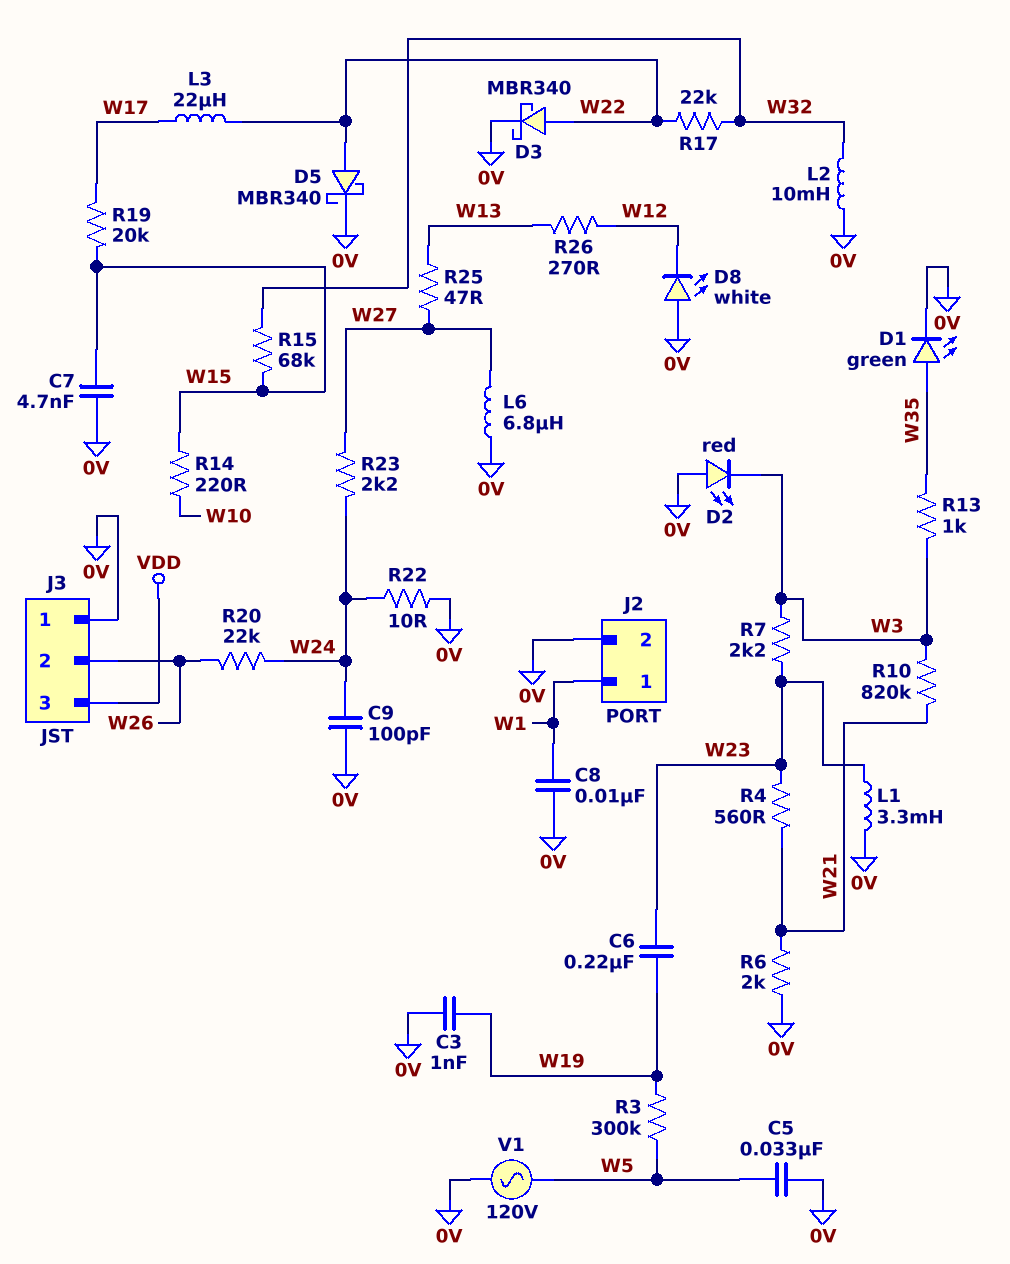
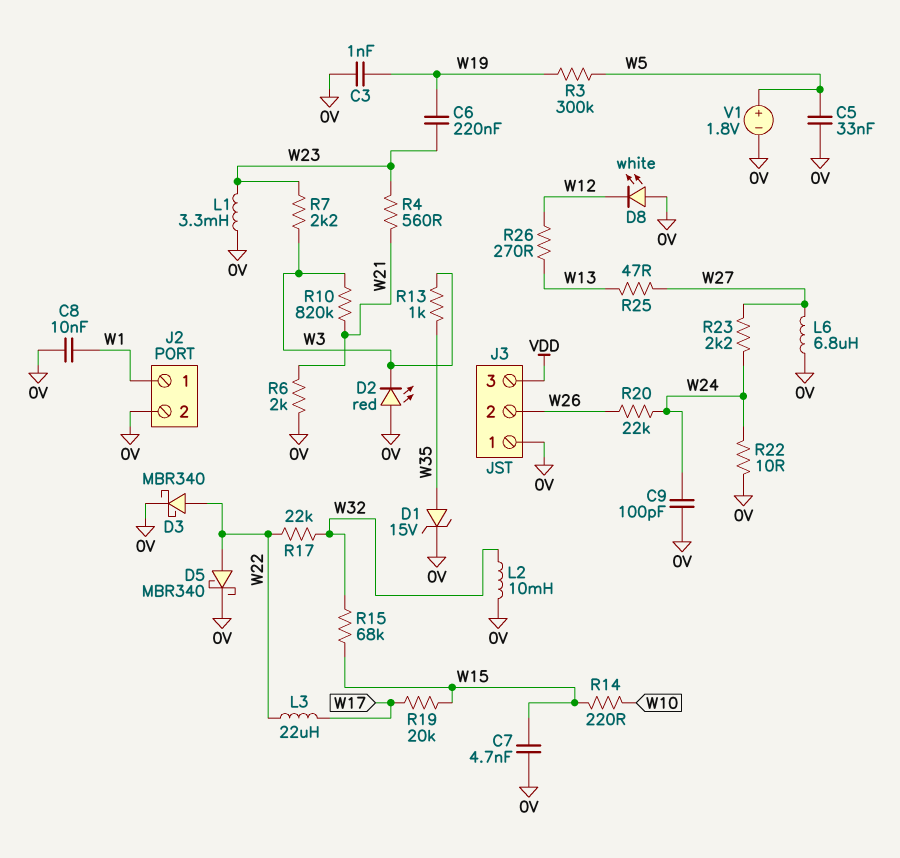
D1: LED green (A W35, K 0V) -> zener 15V (A W35, K 0V)
V1: AC 120V (0V, W5) -> 1.8V (plus W5, minus 0V)

